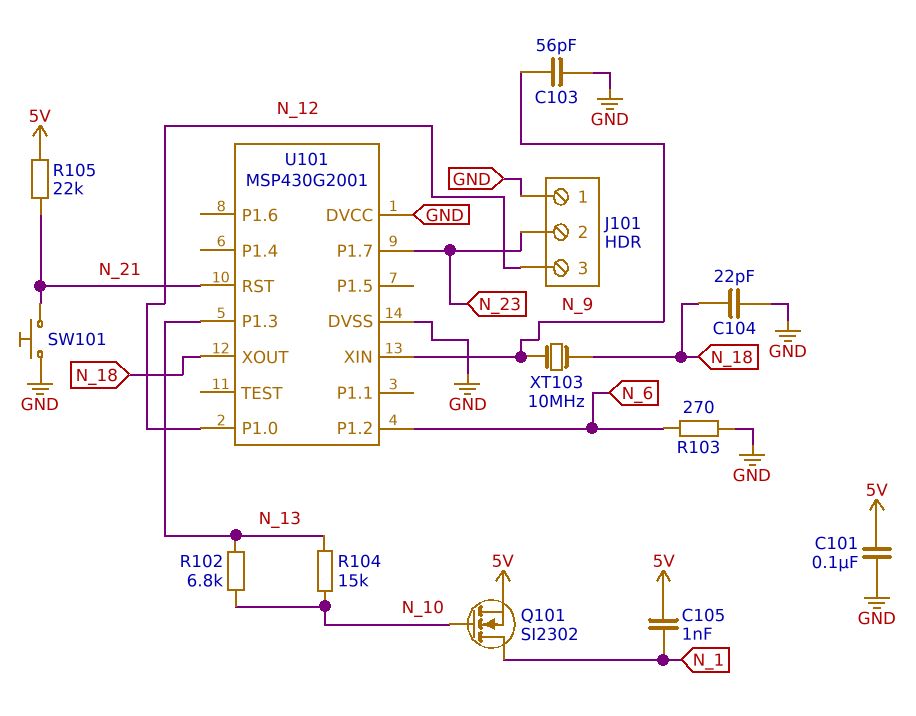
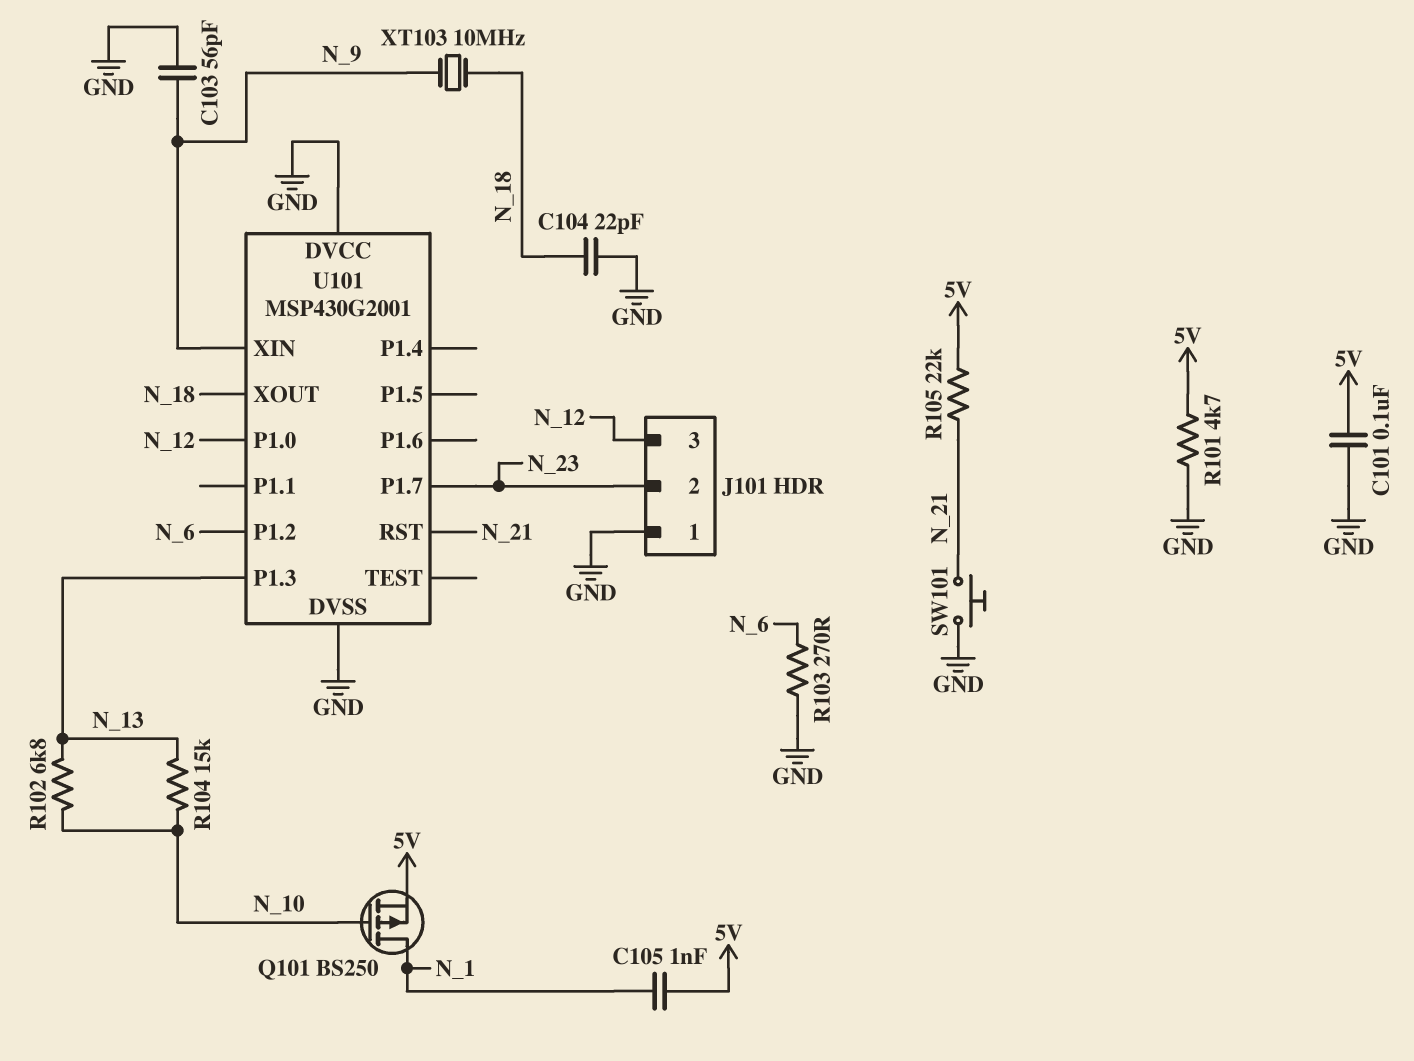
Q101: NMOS SI2302 (G N_10, D N_1, S 5V) -> PMOS BS250 (G N_10, D N_1, S 5V)
R101: none -> 4.7k (5V, GND)

